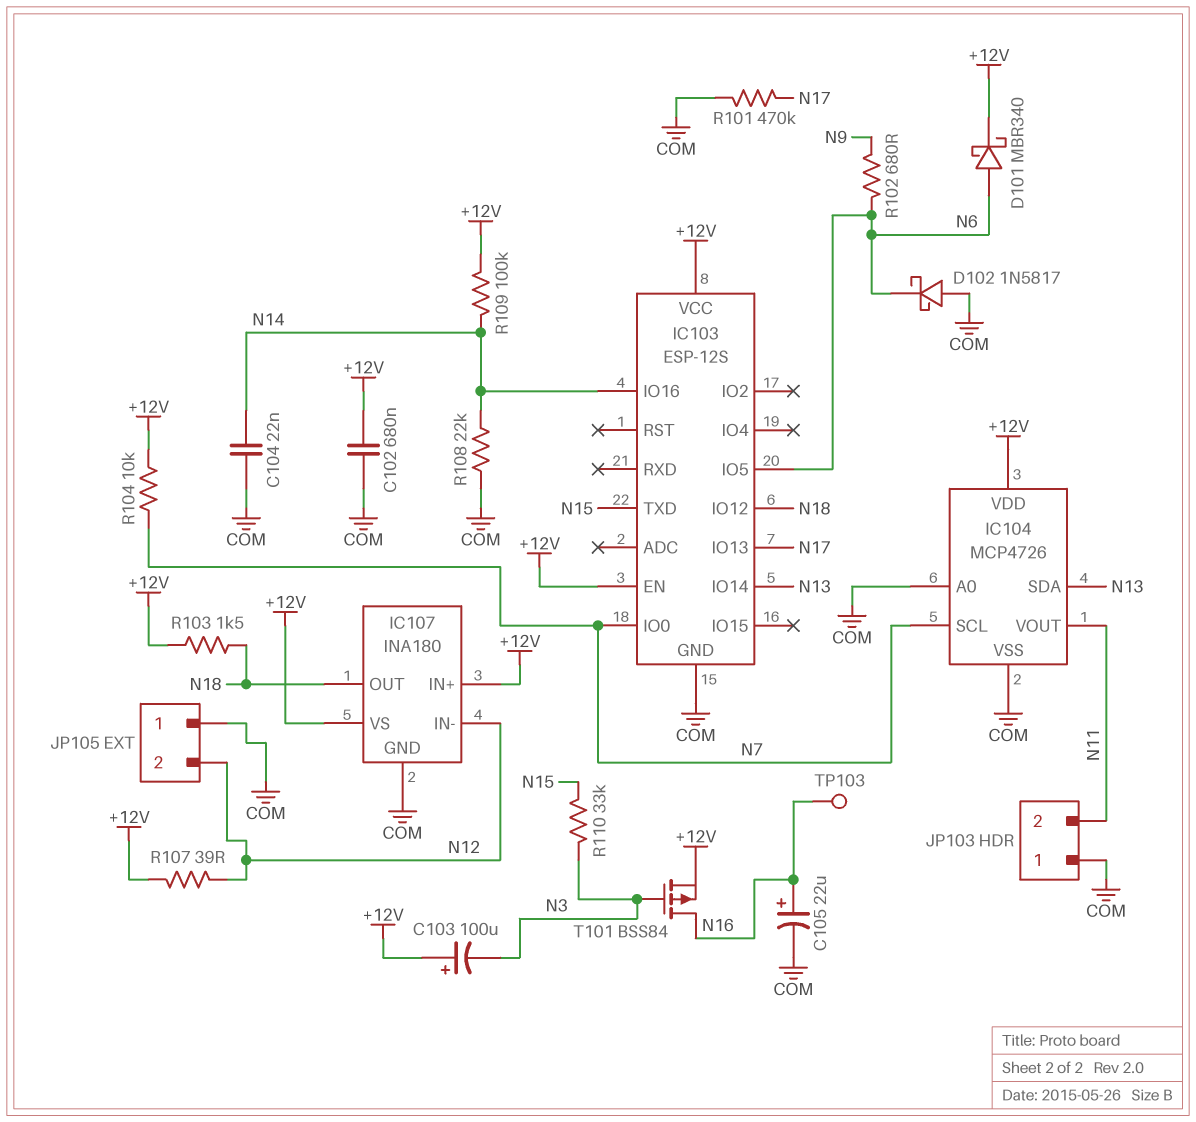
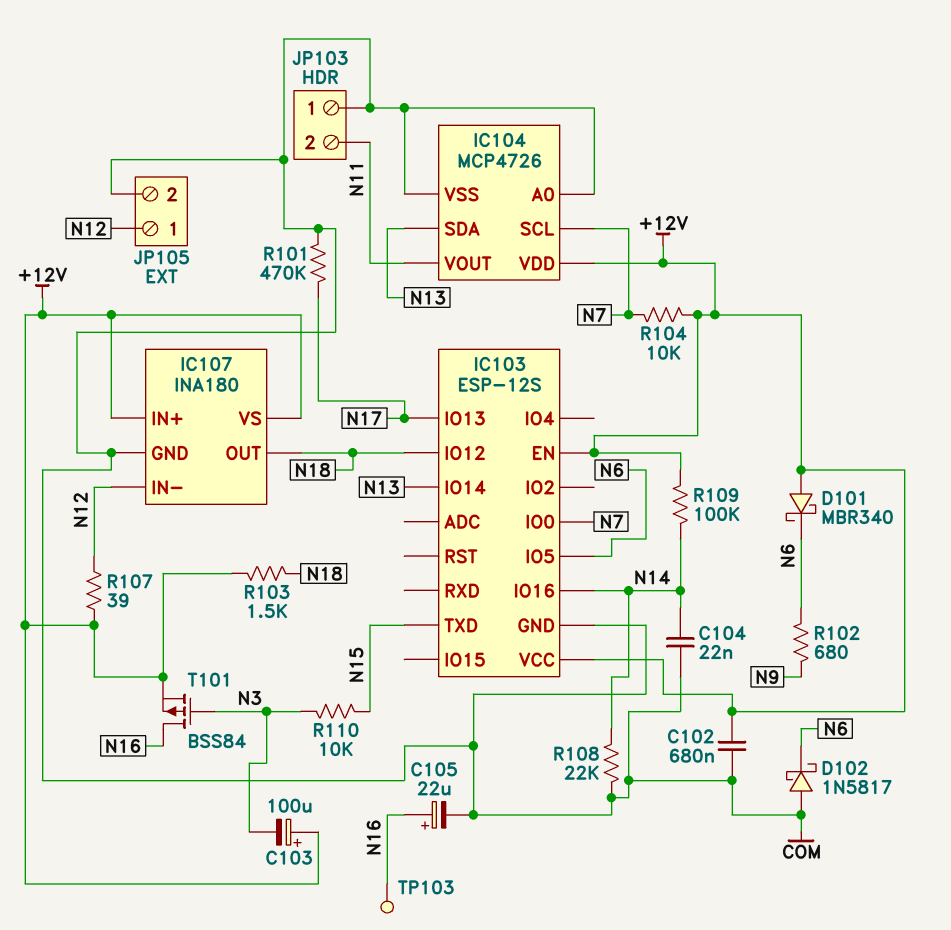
D101: schottky MBR340 (A N6, K +12V) -> schottky MBR340 (A +12V, K N6)
JP105 pin 1: COM -> N12
JP105 pin 2: N12 -> COM
R110: 33k (N3, N15) -> 10k (N3, N15)

